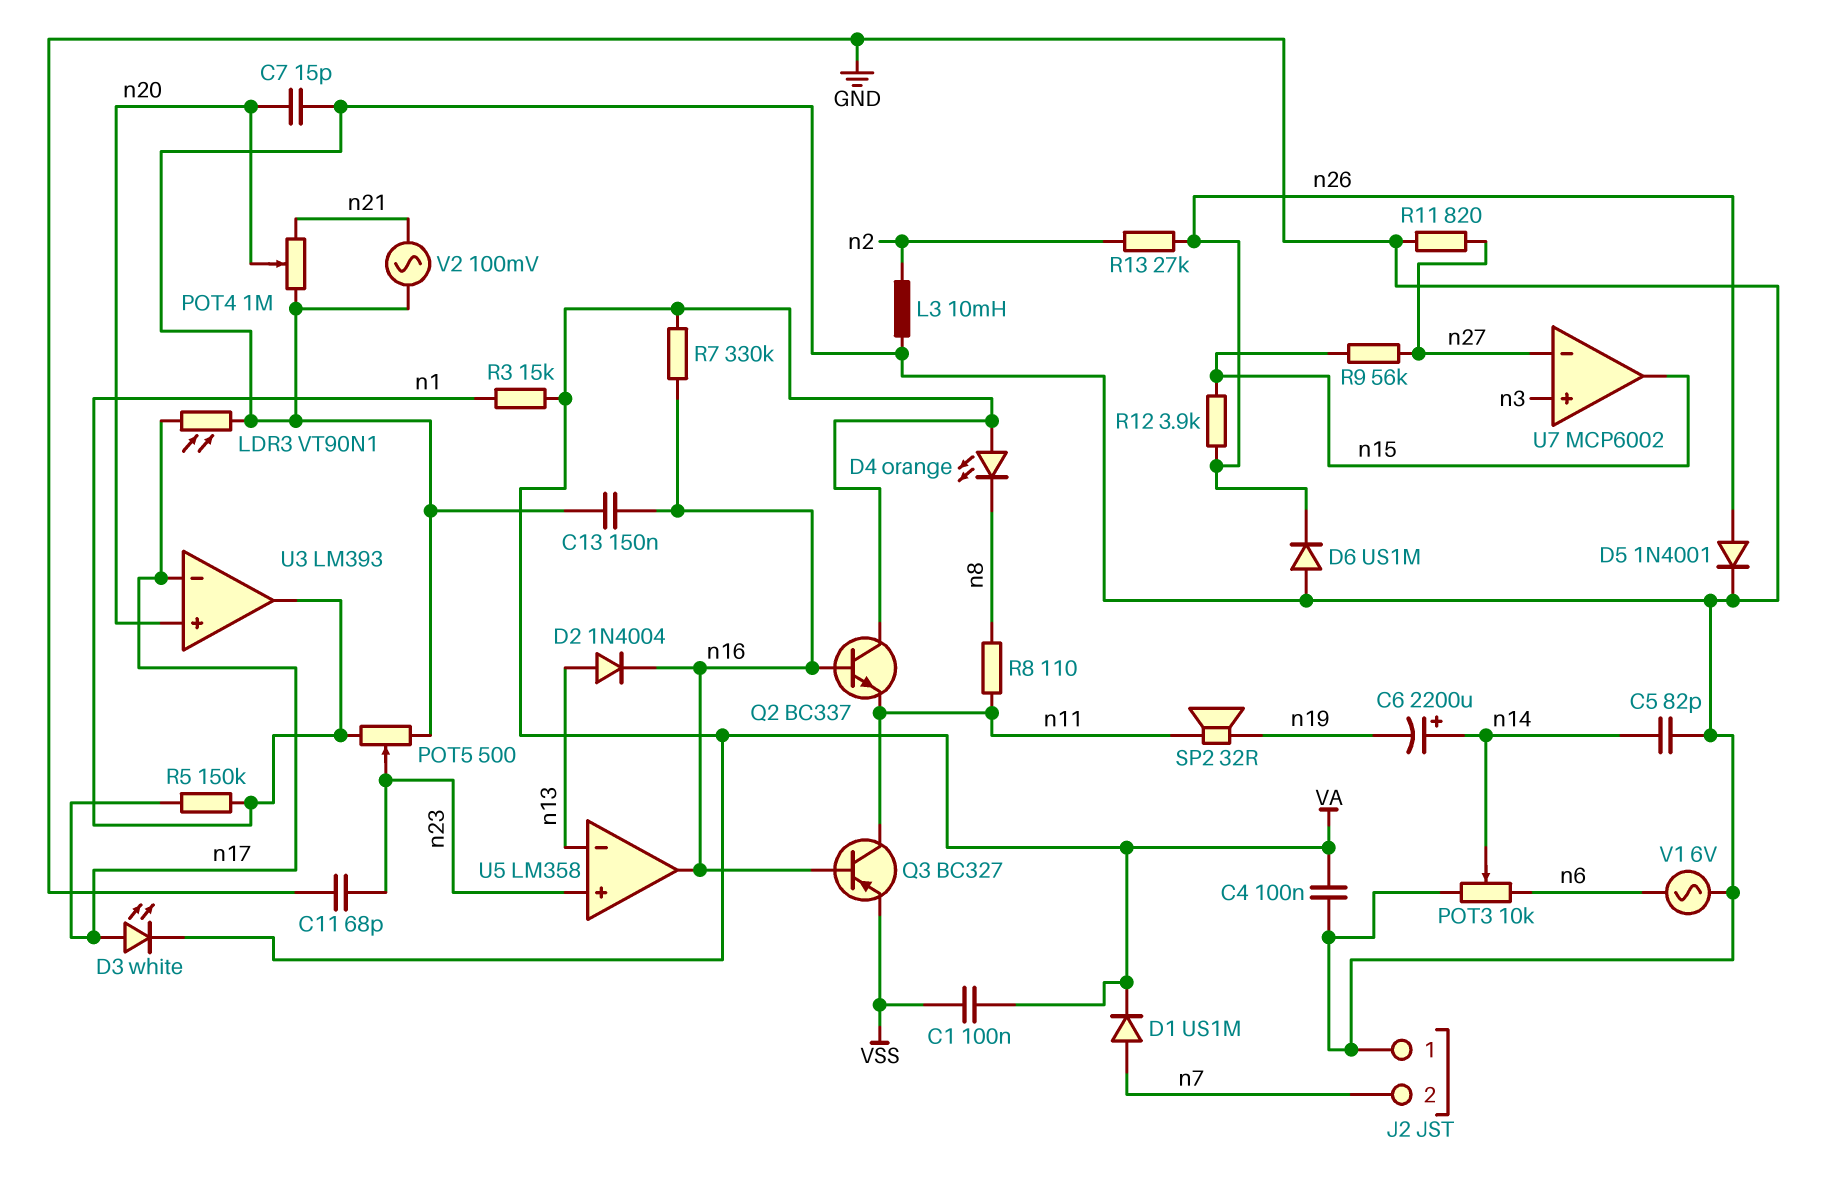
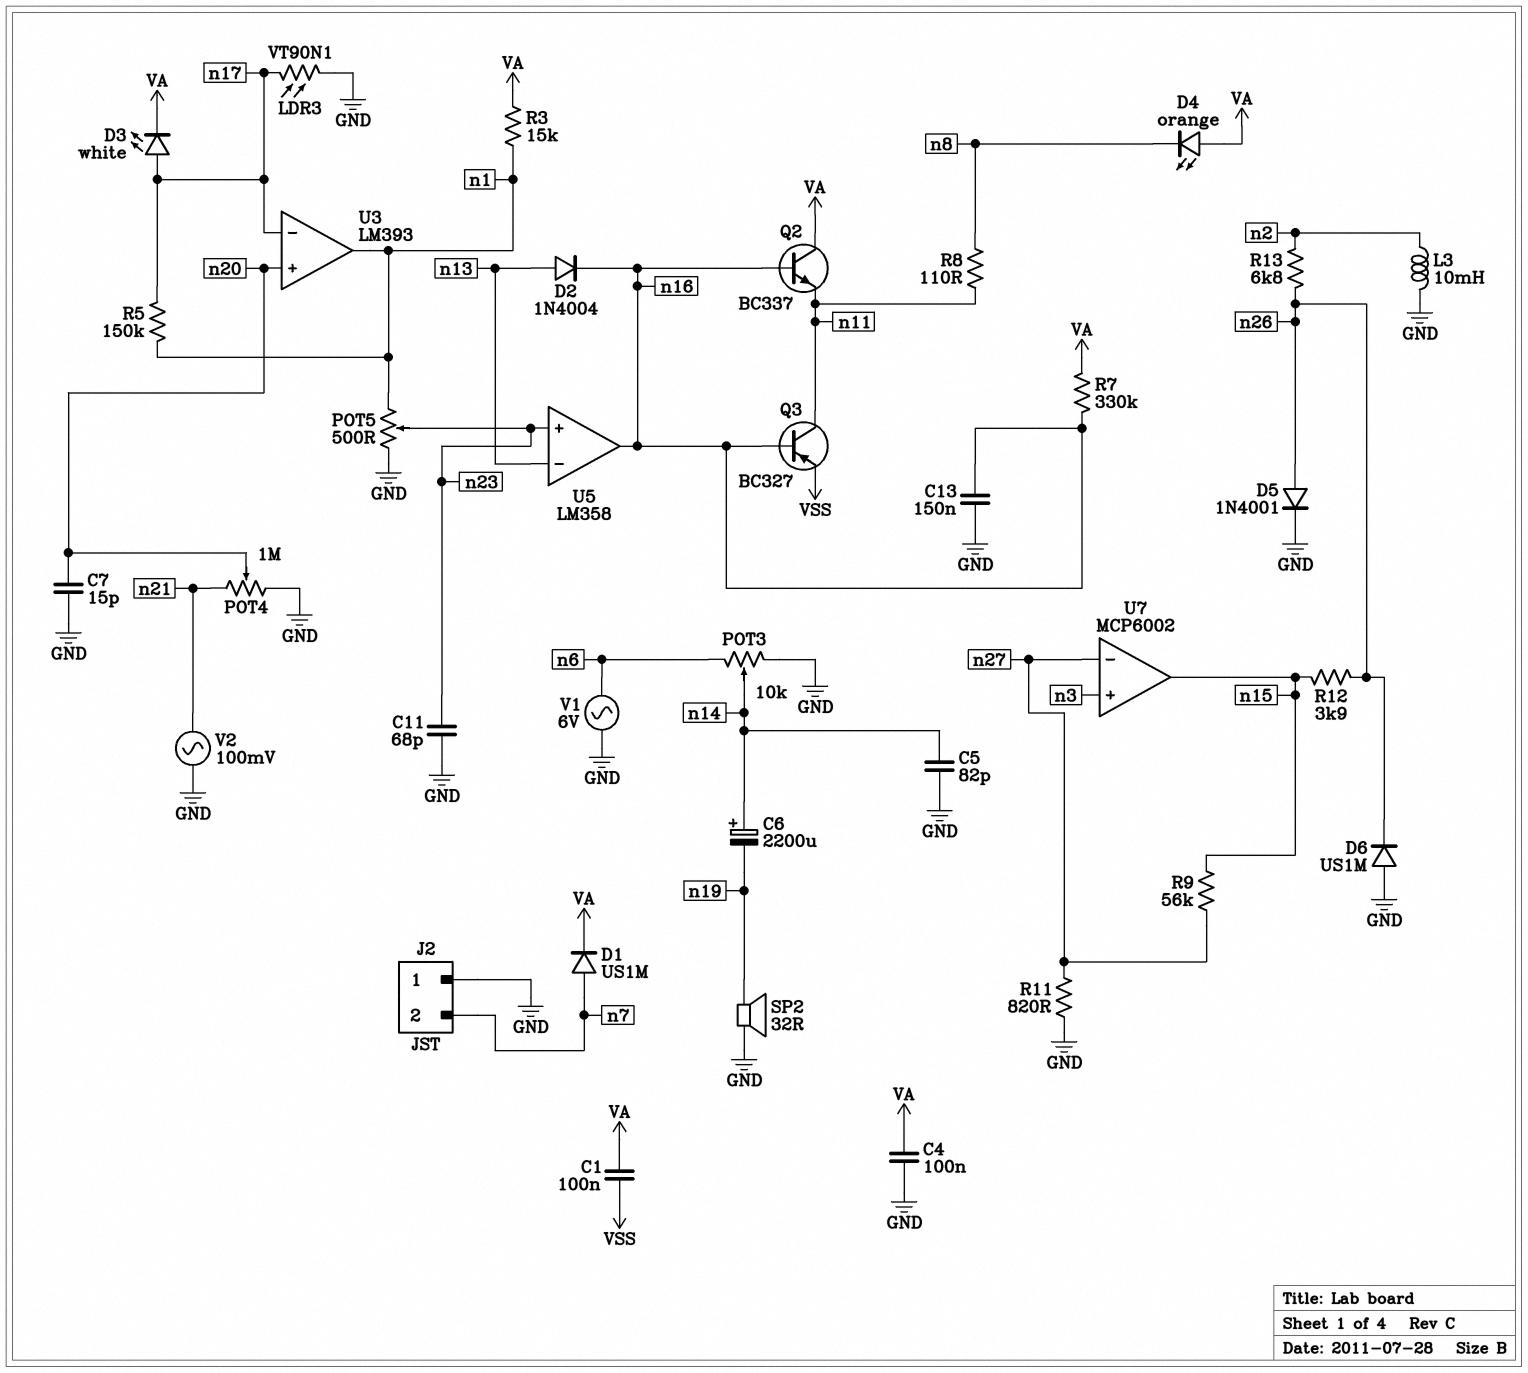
R13: 27k (n2, n26) -> 6.8k (n2, n26)
SP2: speaker 32R (n11, n19) -> speaker 32R (GND, n19)

